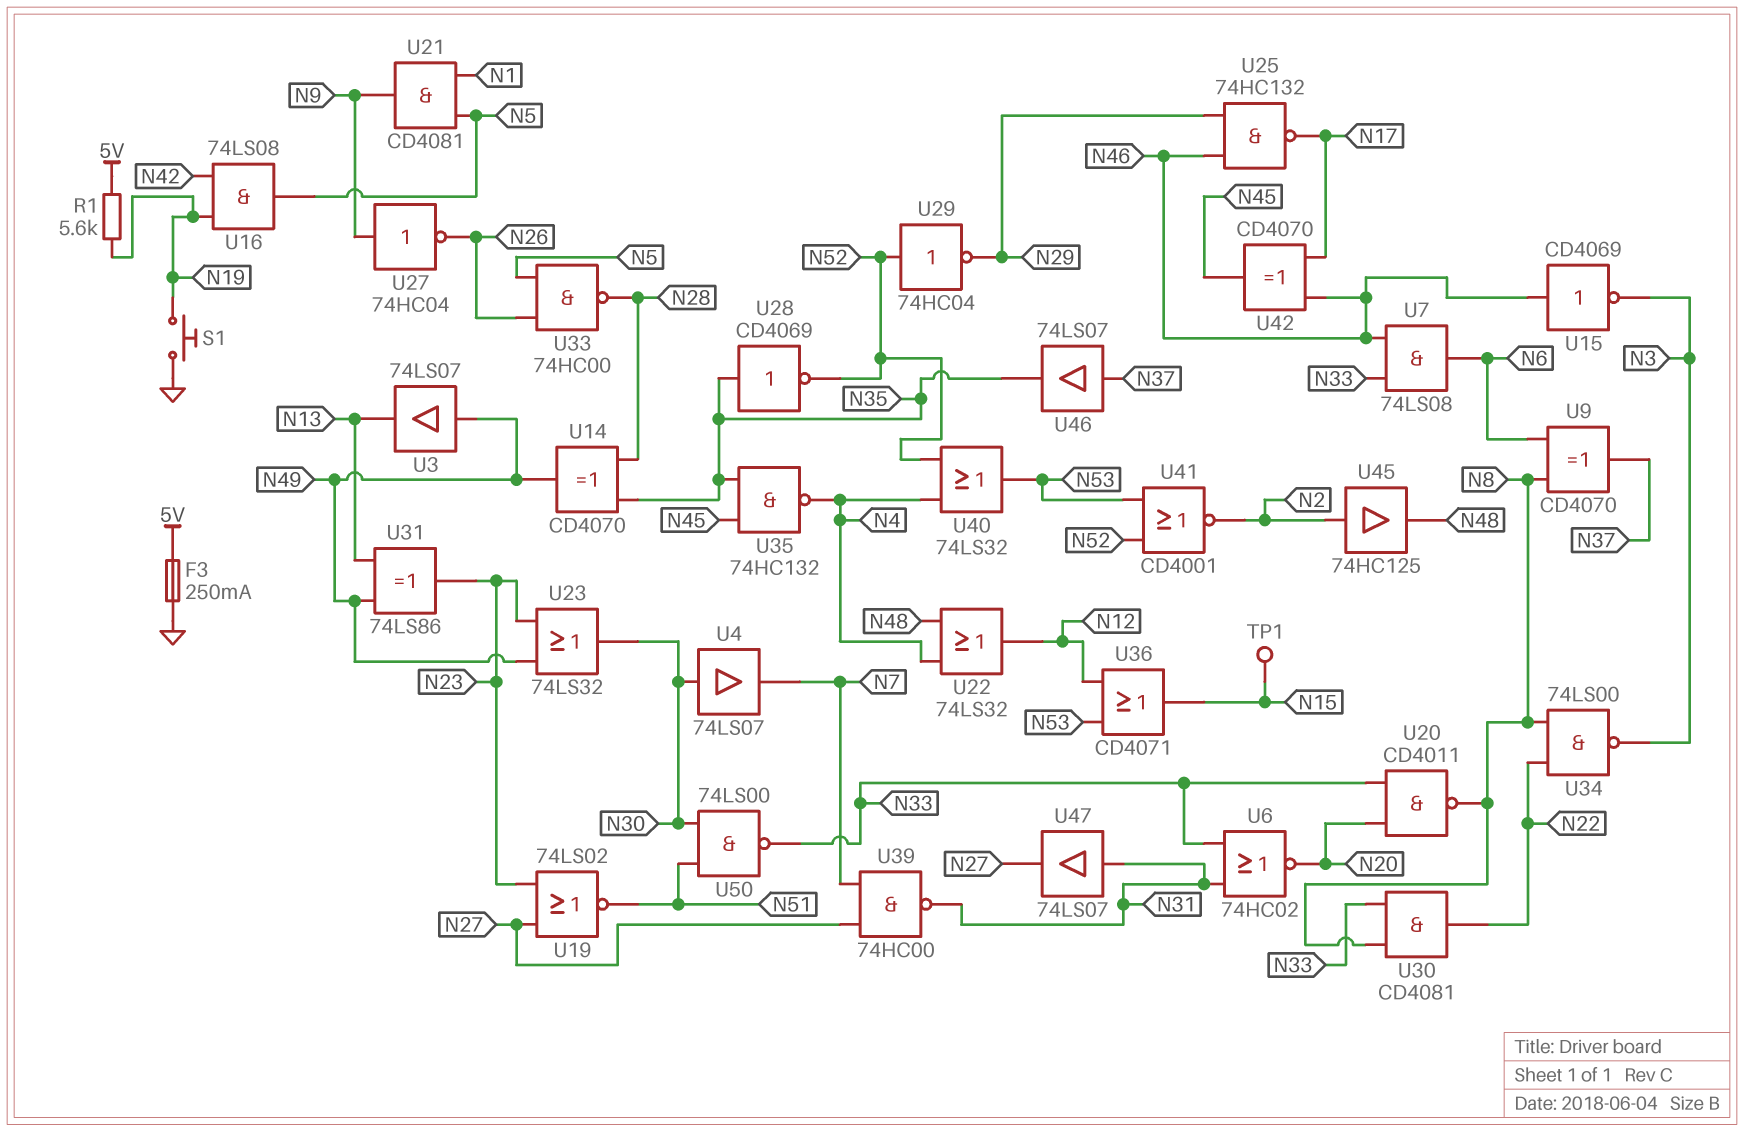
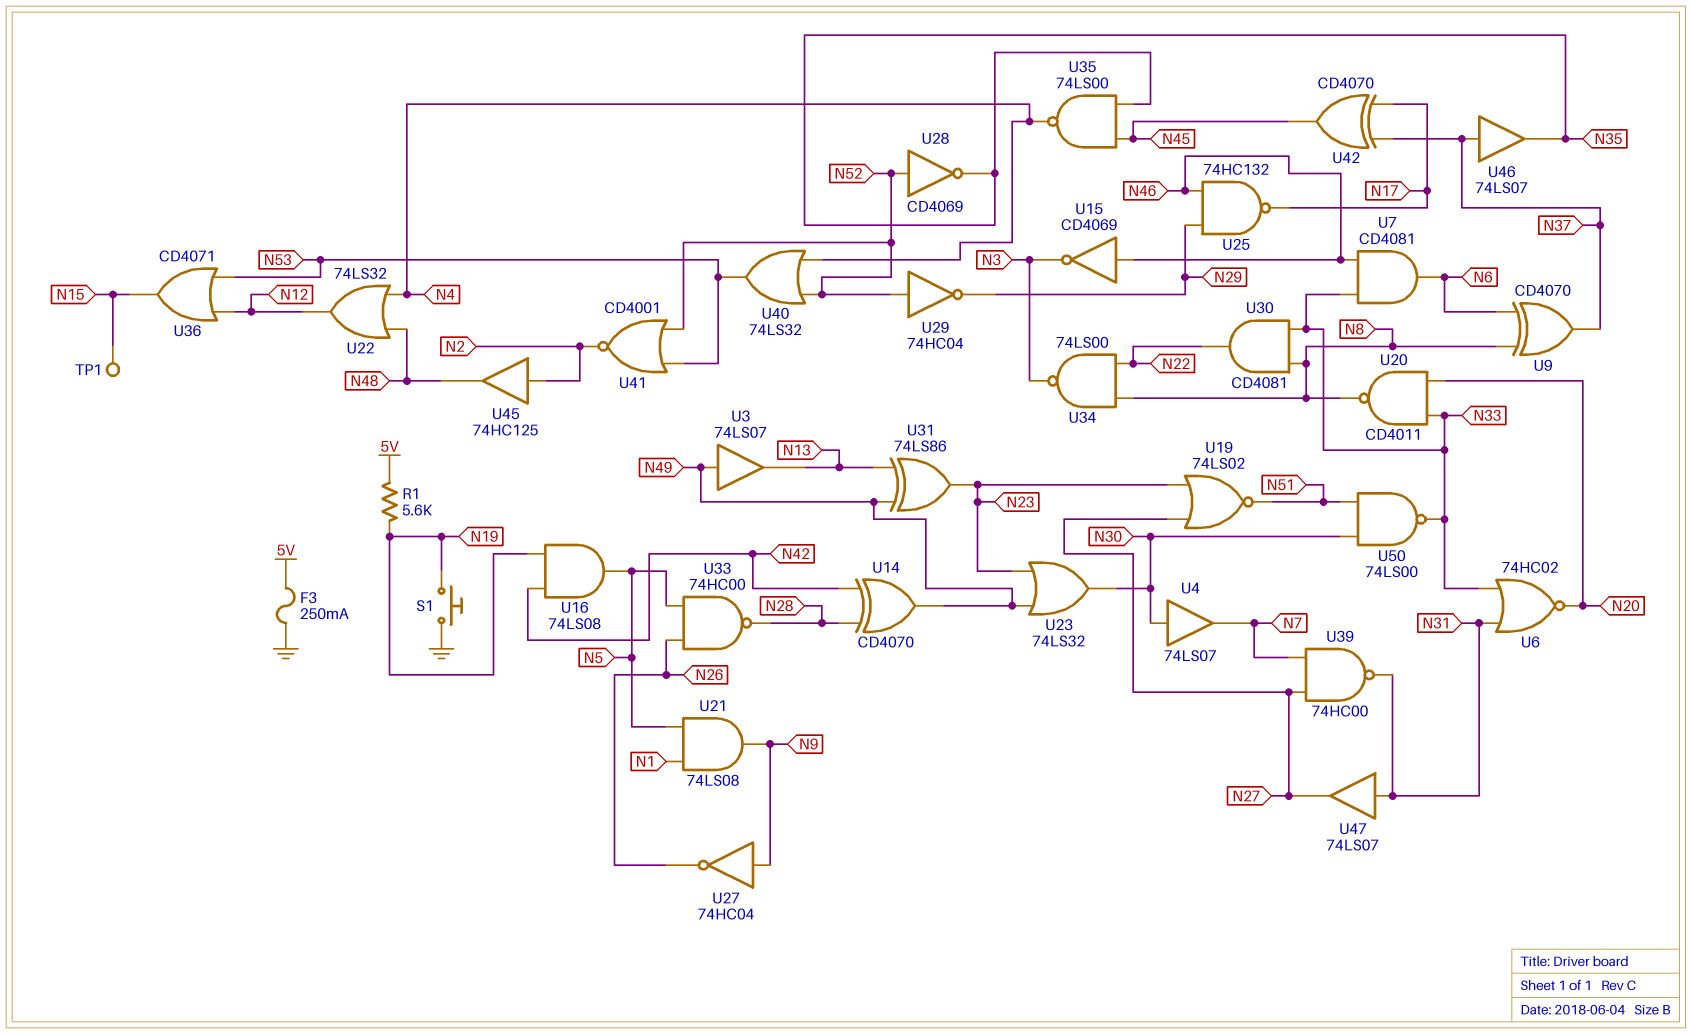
U7: AND 74LS08 (in N33, in N46, out N6) -> AND CD4081 (in N33, in N46, out N6)
U14: XOR CD4070 (in N28, in N35, out N49) -> XOR CD4070 (in N28, in N42, out N49)
U21: AND CD4081 (in N1, in N5, out N9) -> AND 74LS08 (in N1, in N5, out N9)
U28: NOT CD4069 (in N35, out N52) -> NOT CD4069 (in N52, out N35)
U35: NAND 74HC132 (in N35, in N45, out N4) -> NAND 74LS00 (in N35, in N45, out N4)
U42: XOR CD4070 (in N17, in N46, out N45) -> XOR CD4070 (in N17, in N37, out N45)

